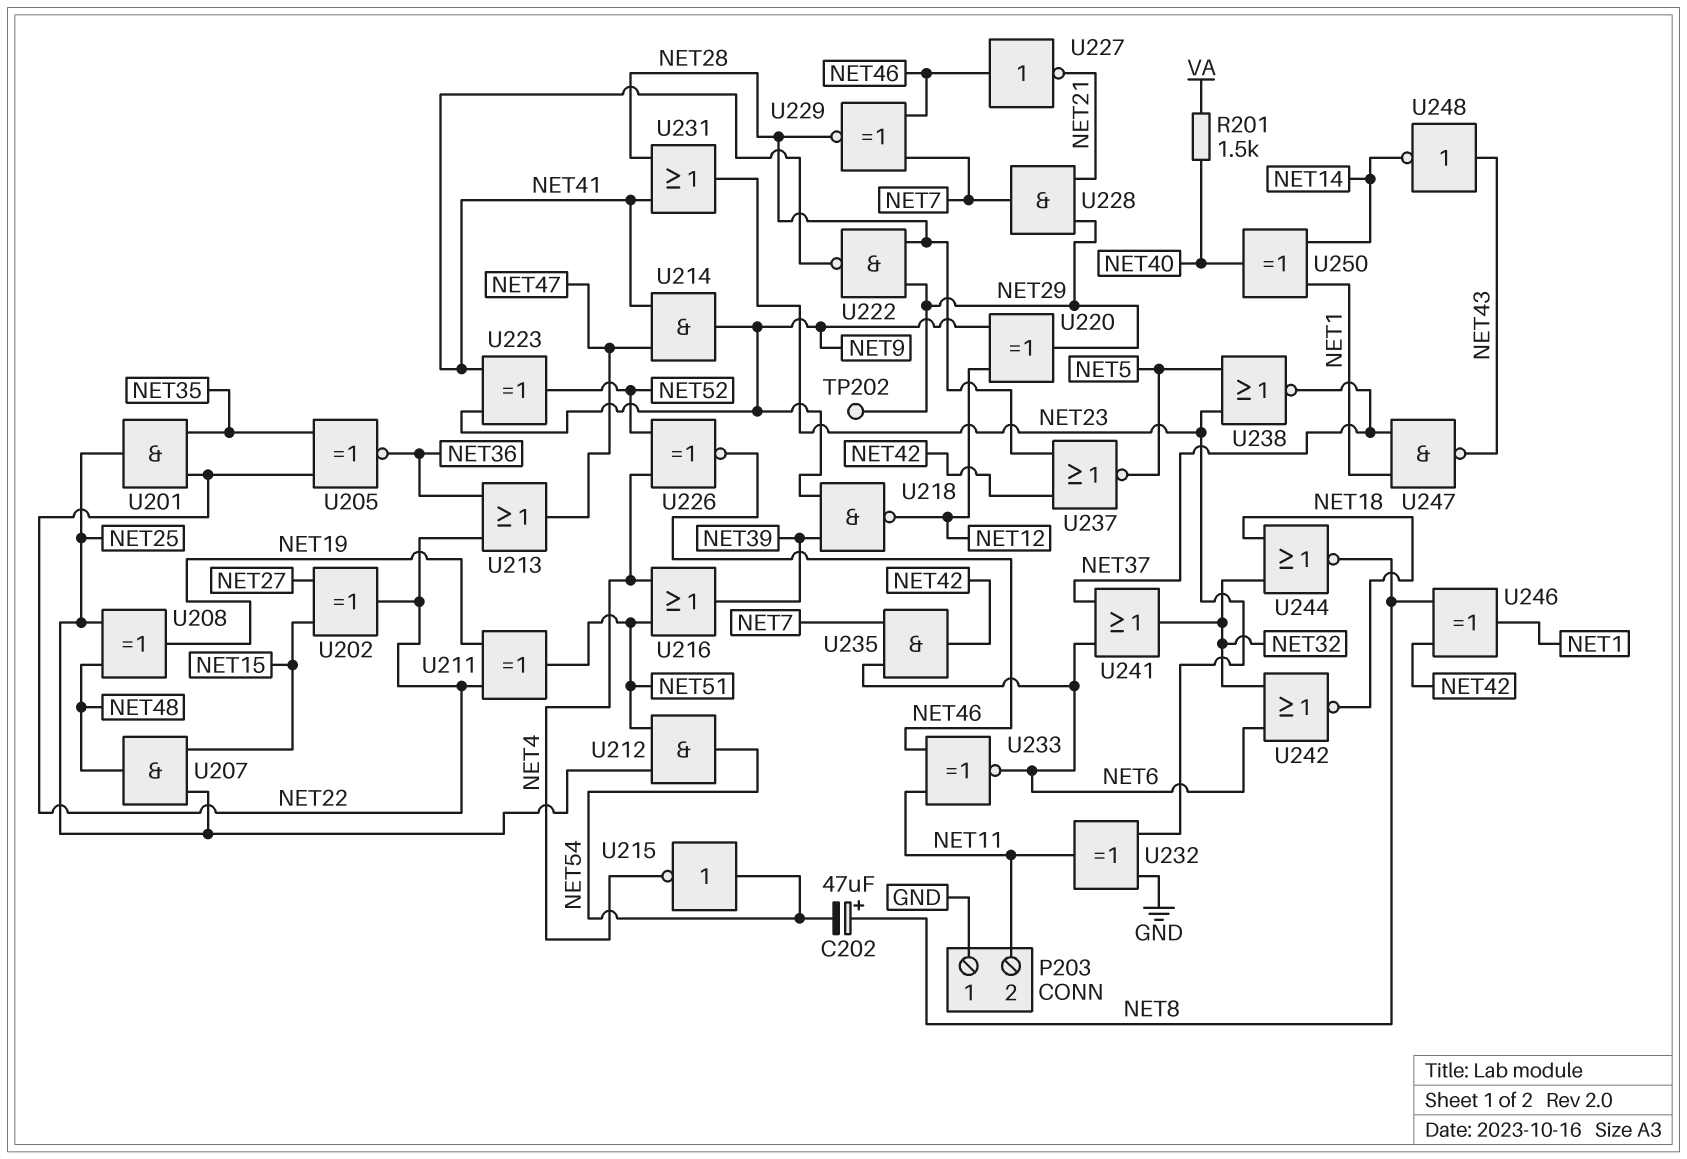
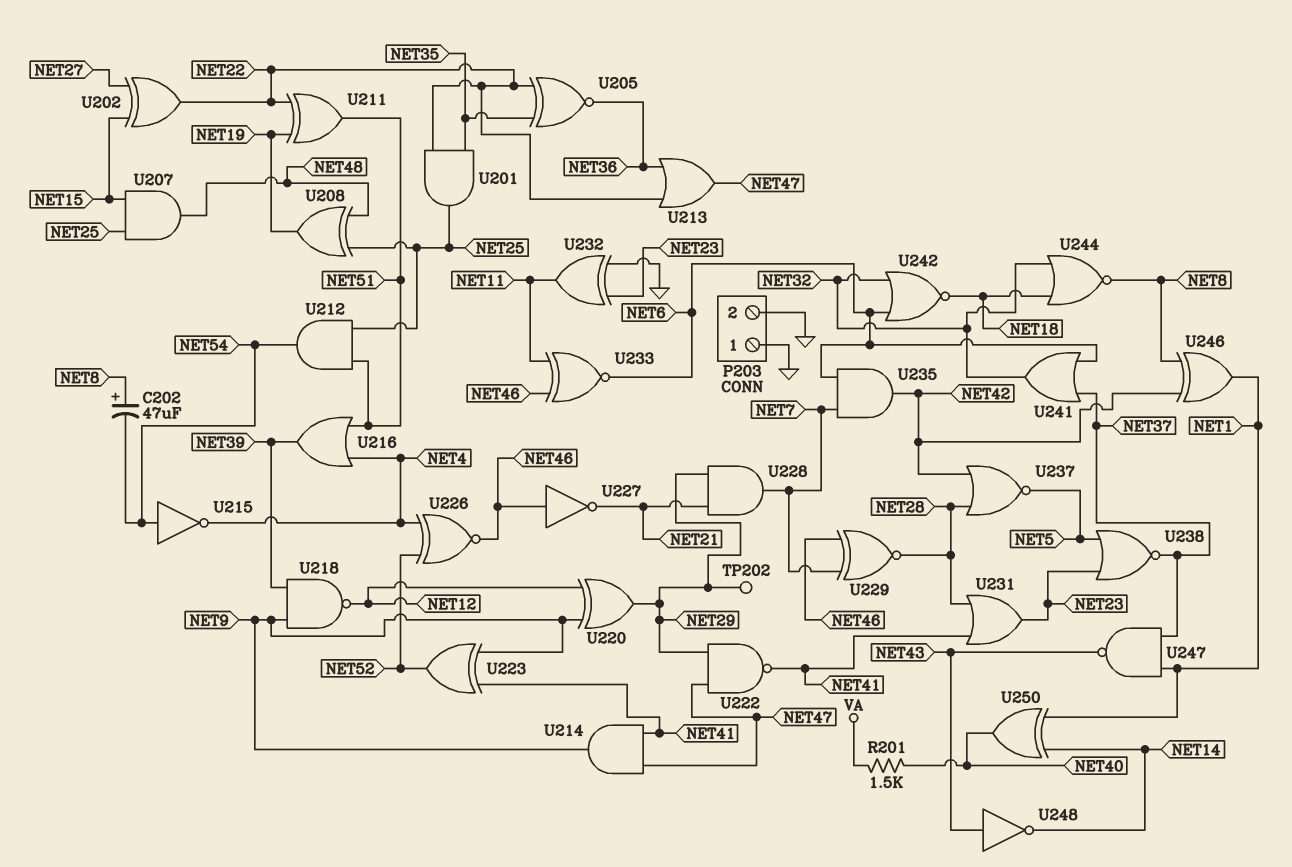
P203 pin 2: NET11 -> GND
U222: NAND (in NET28, in NET29, out NET41) -> NAND (in NET29, in NET47, out NET41)

